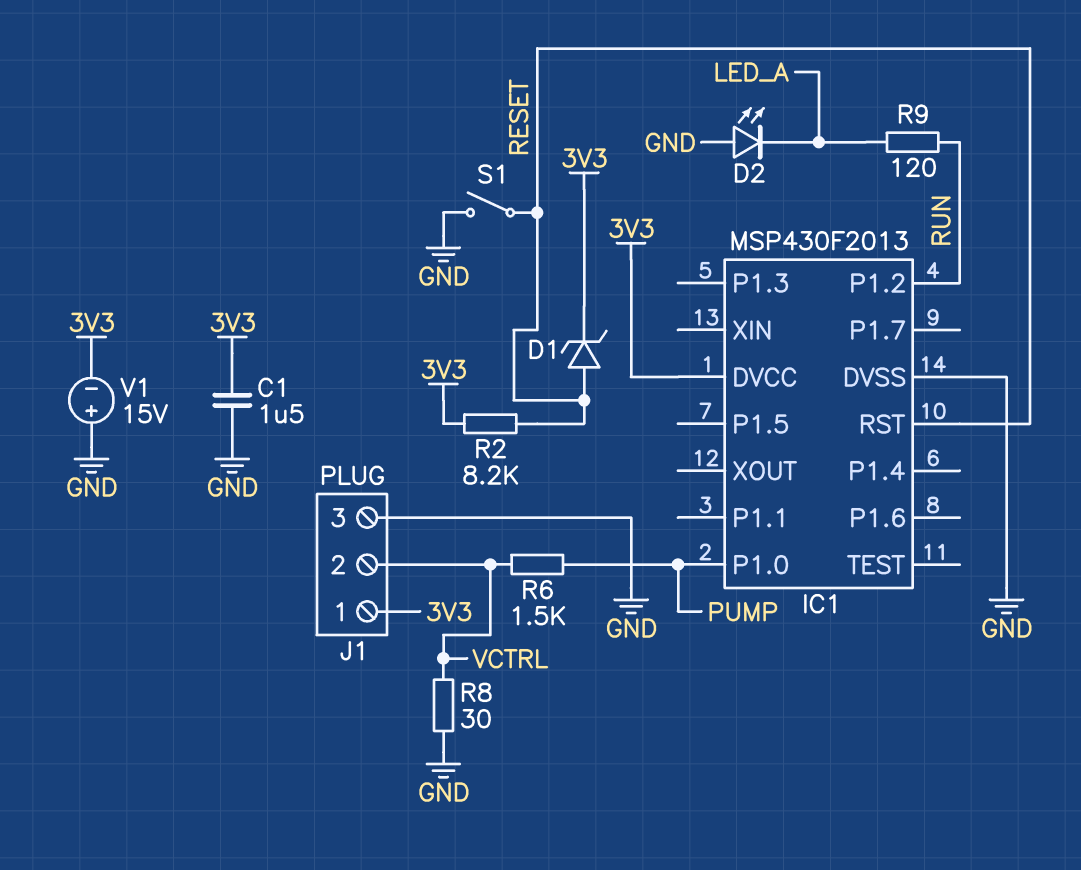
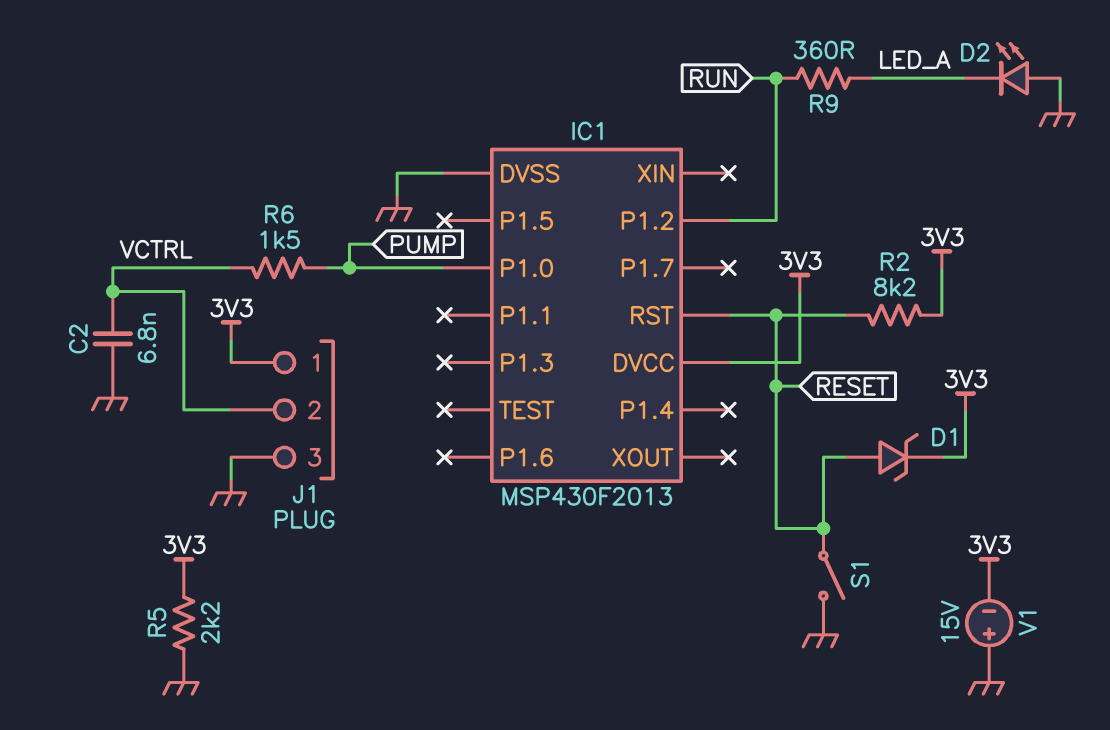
C1: 1.5uF (3V3, GND) -> none
C2: none -> 6.8nF (GND, VCTRL)
R5: none -> 2.2k (3V3, GND)
R8: 30 (GND, VCTRL) -> none
R9: 120 (LED_A, RUN) -> 360 (LED_A, RUN)

